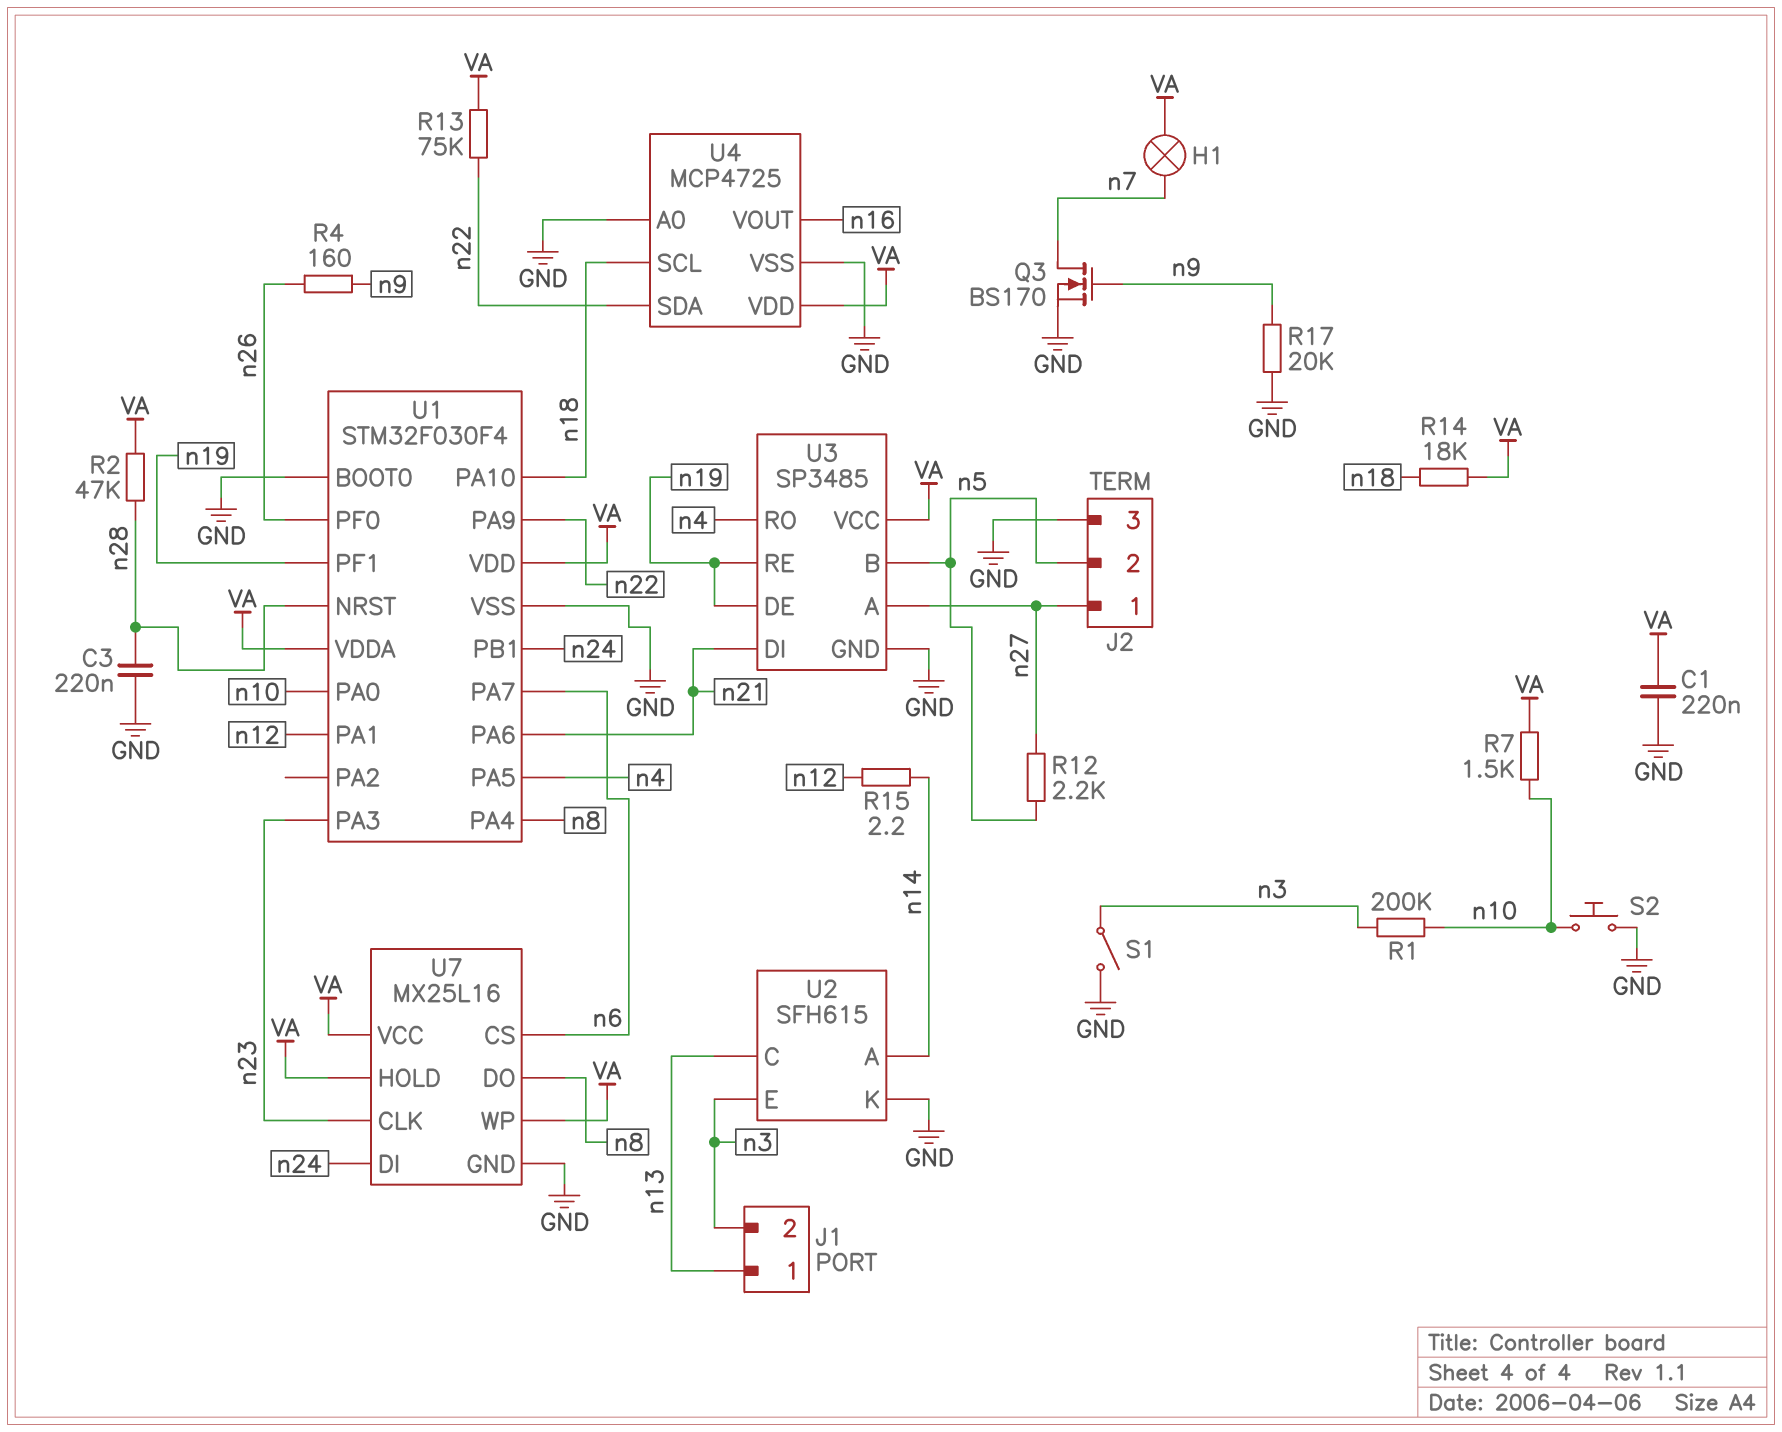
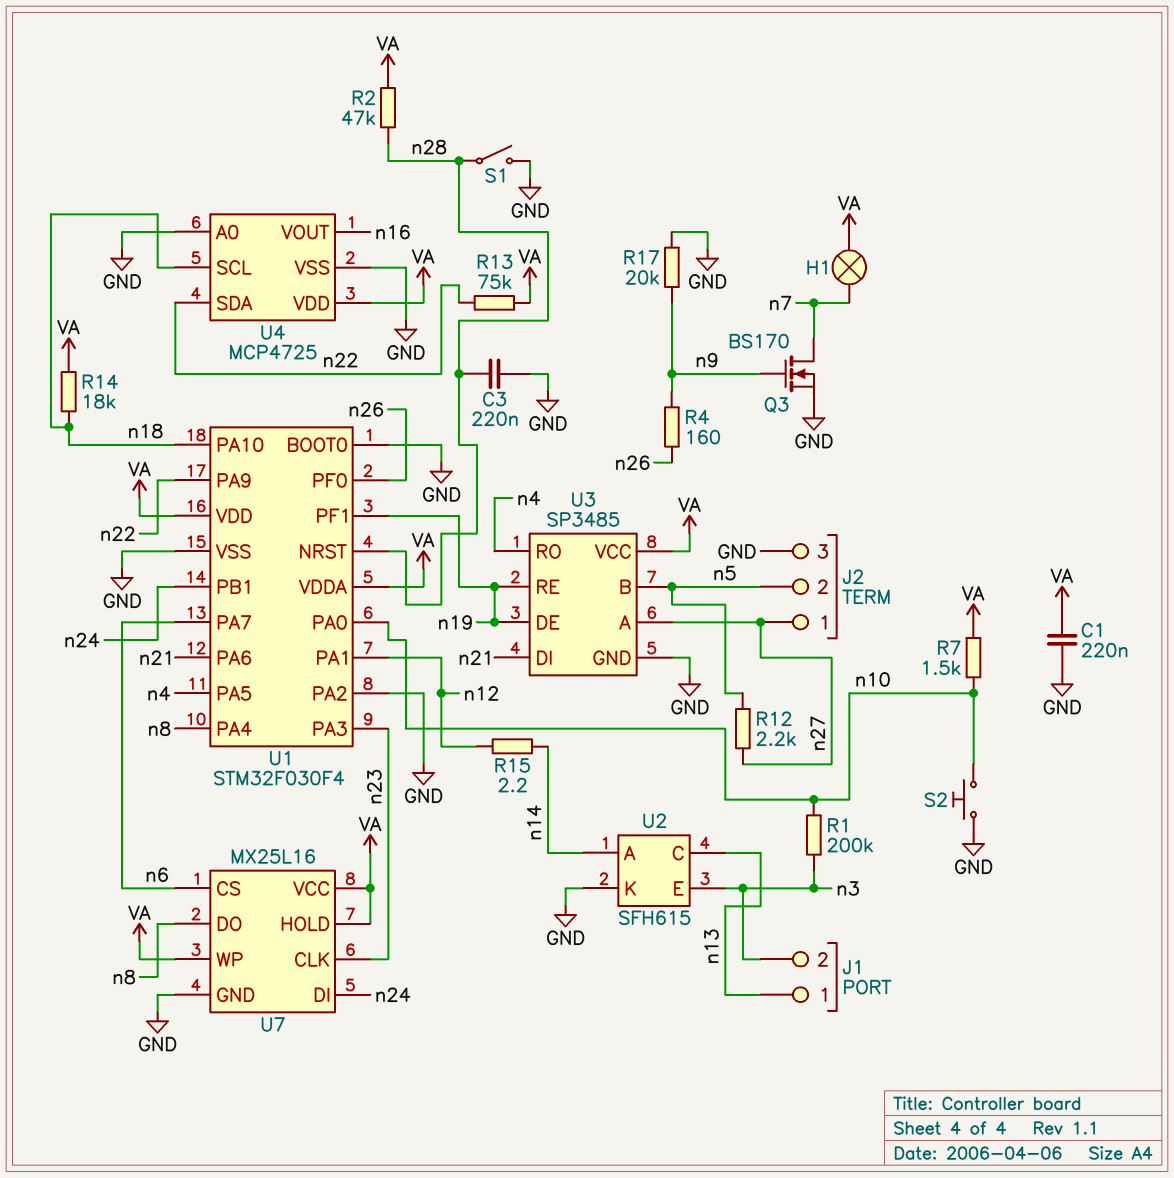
S1: switch (GND, n3) -> switch (GND, n28)
U1 pin PA2: none -> GND

